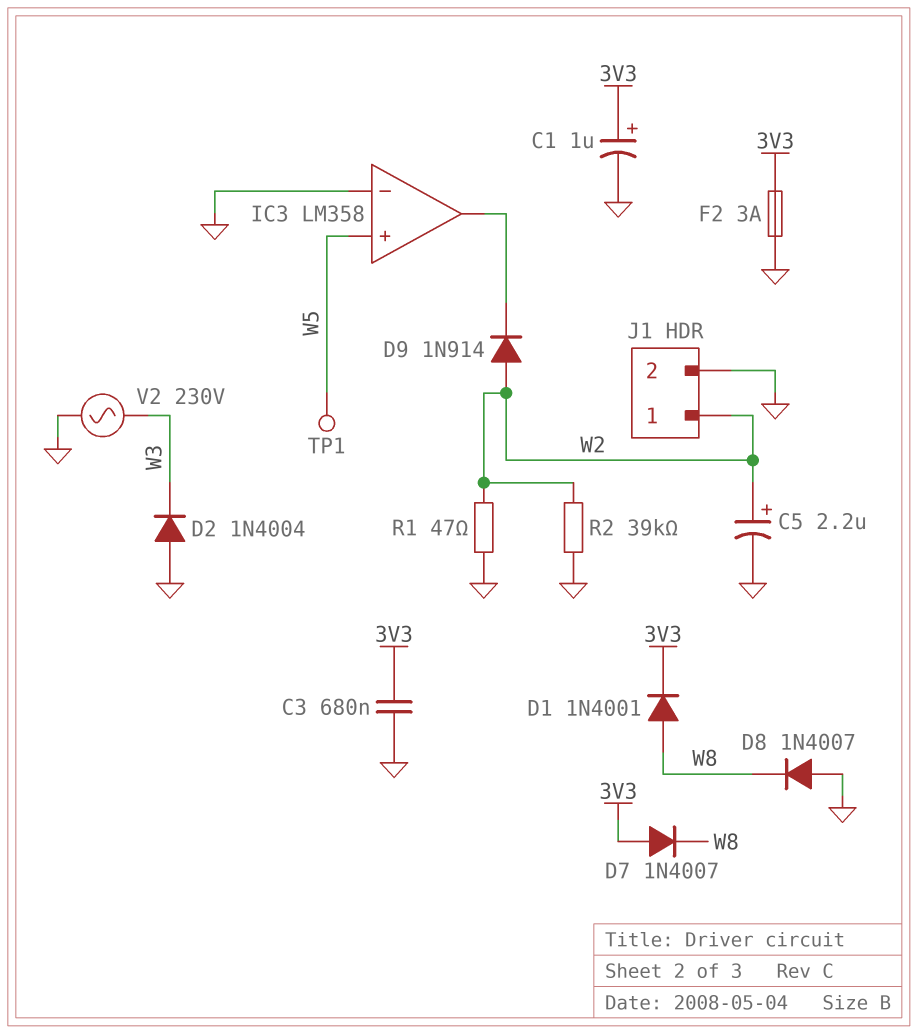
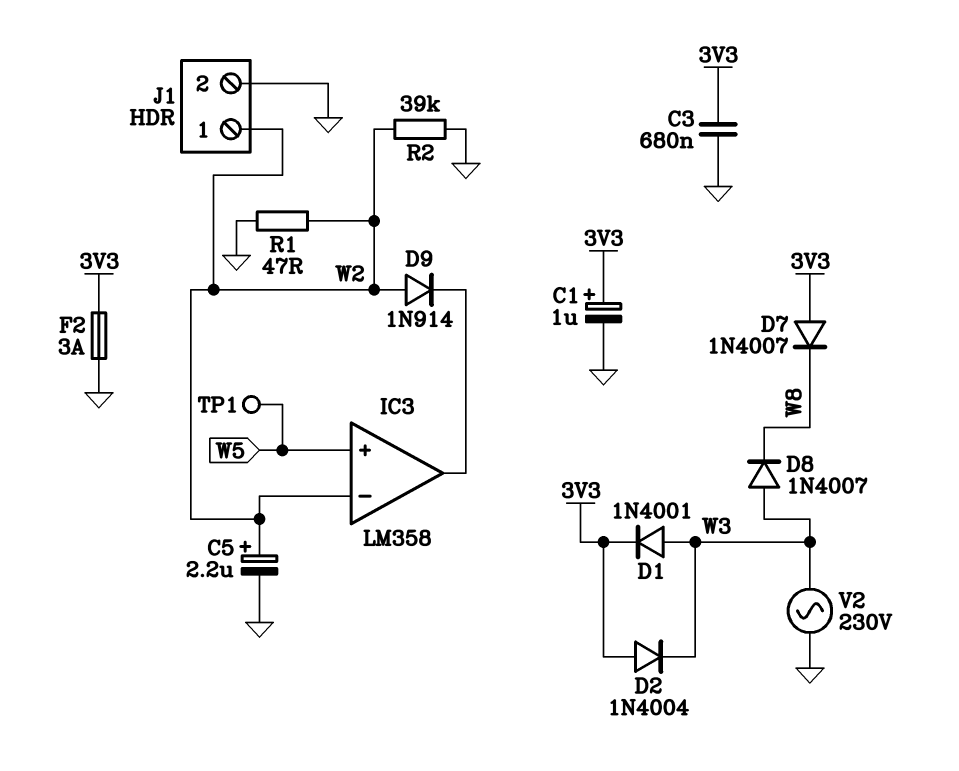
D1: diode 1N4001 (A W8, K 3V3) -> diode 1N4001 (A W3, K 3V3)
D2: diode 1N4004 (A GND, K W3) -> diode 1N4004 (A 3V3, K W3)
D8: diode 1N4007 (A GND, K W8) -> diode 1N4007 (A W3, K W8)
IC3 pin in-: GND -> W2

